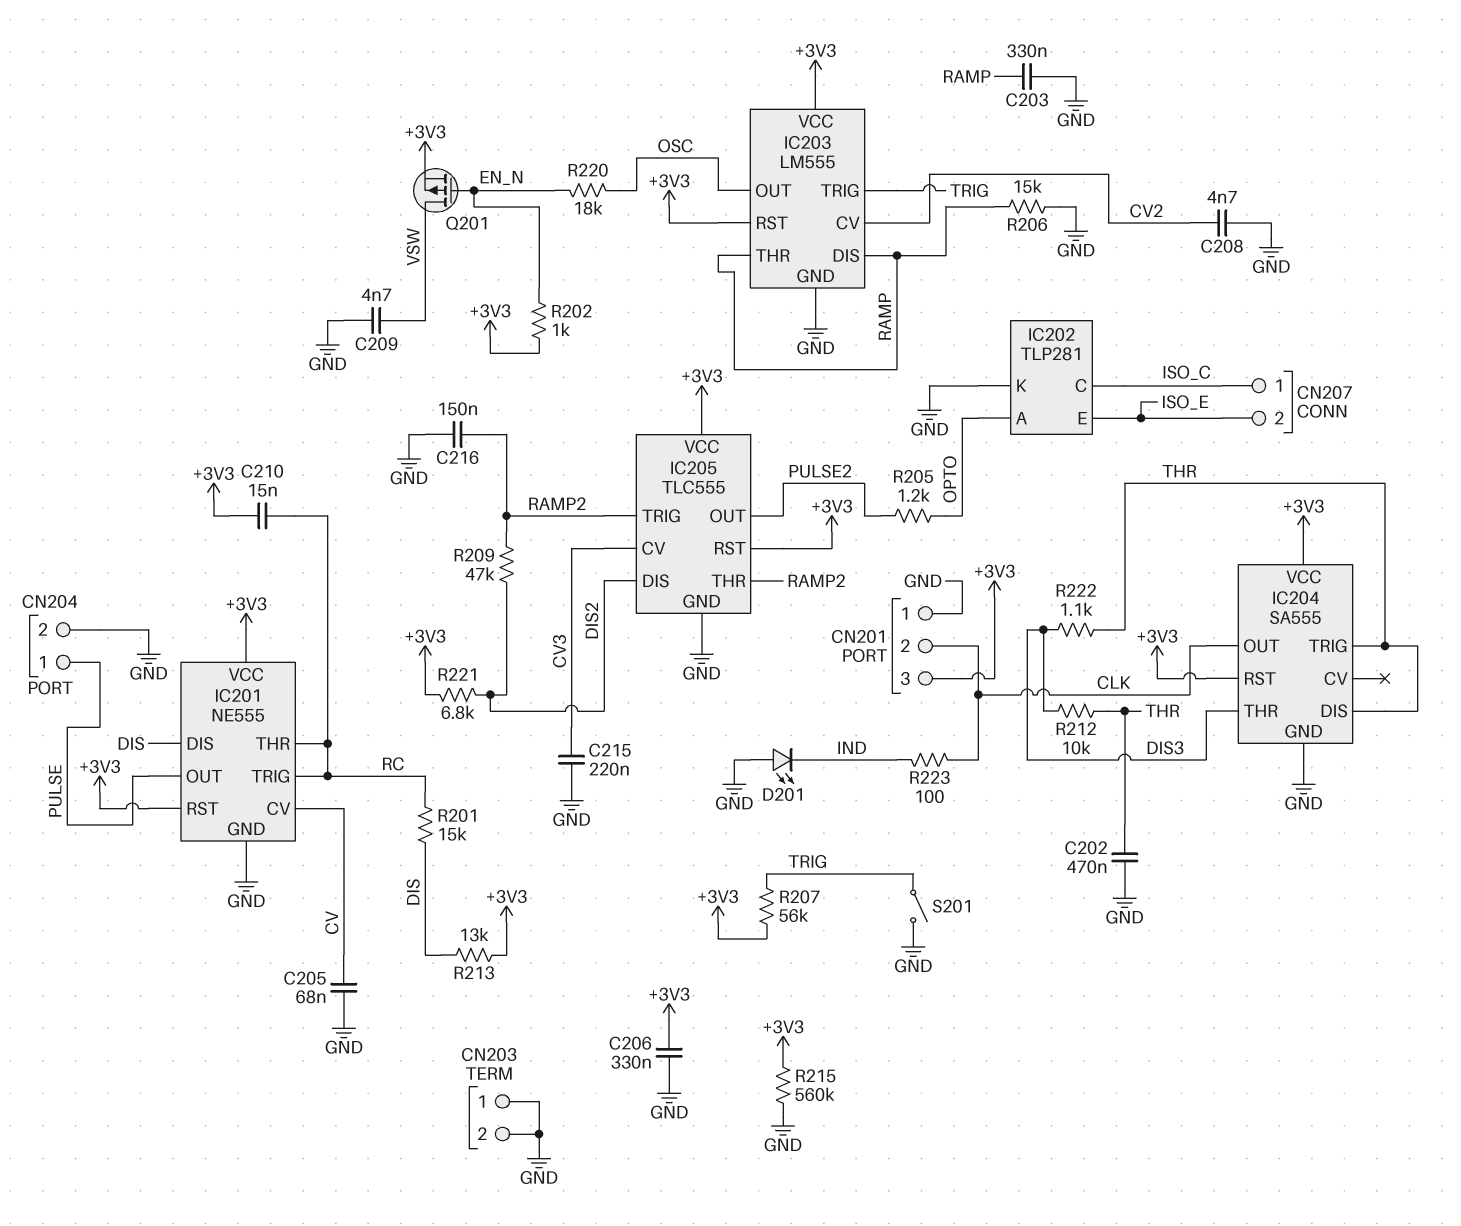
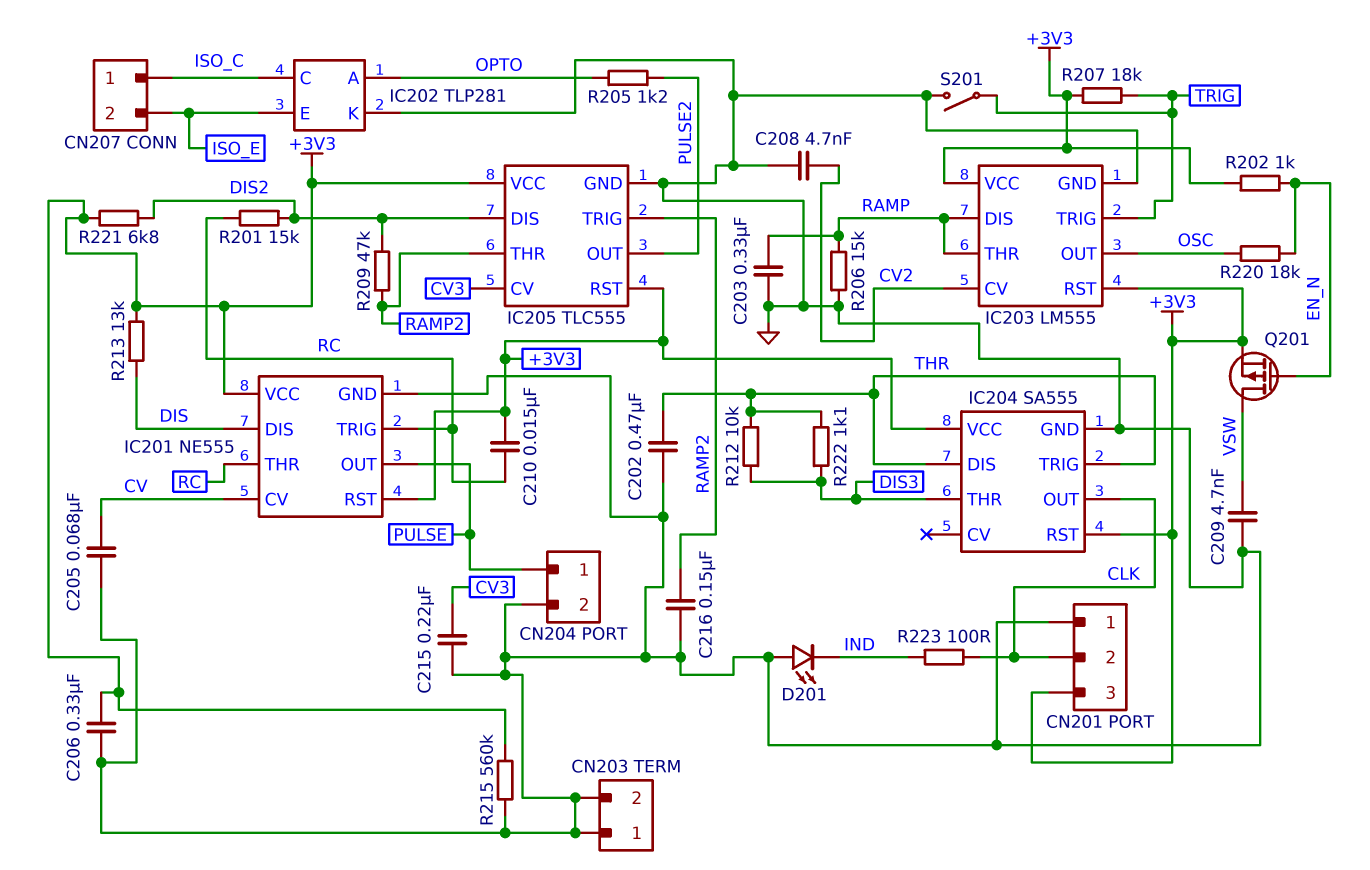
R201: 15k (DIS, RC) -> 15k (DIS2, RC)
R207: 56k (+3V3, TRIG) -> 18k (+3V3, TRIG)

